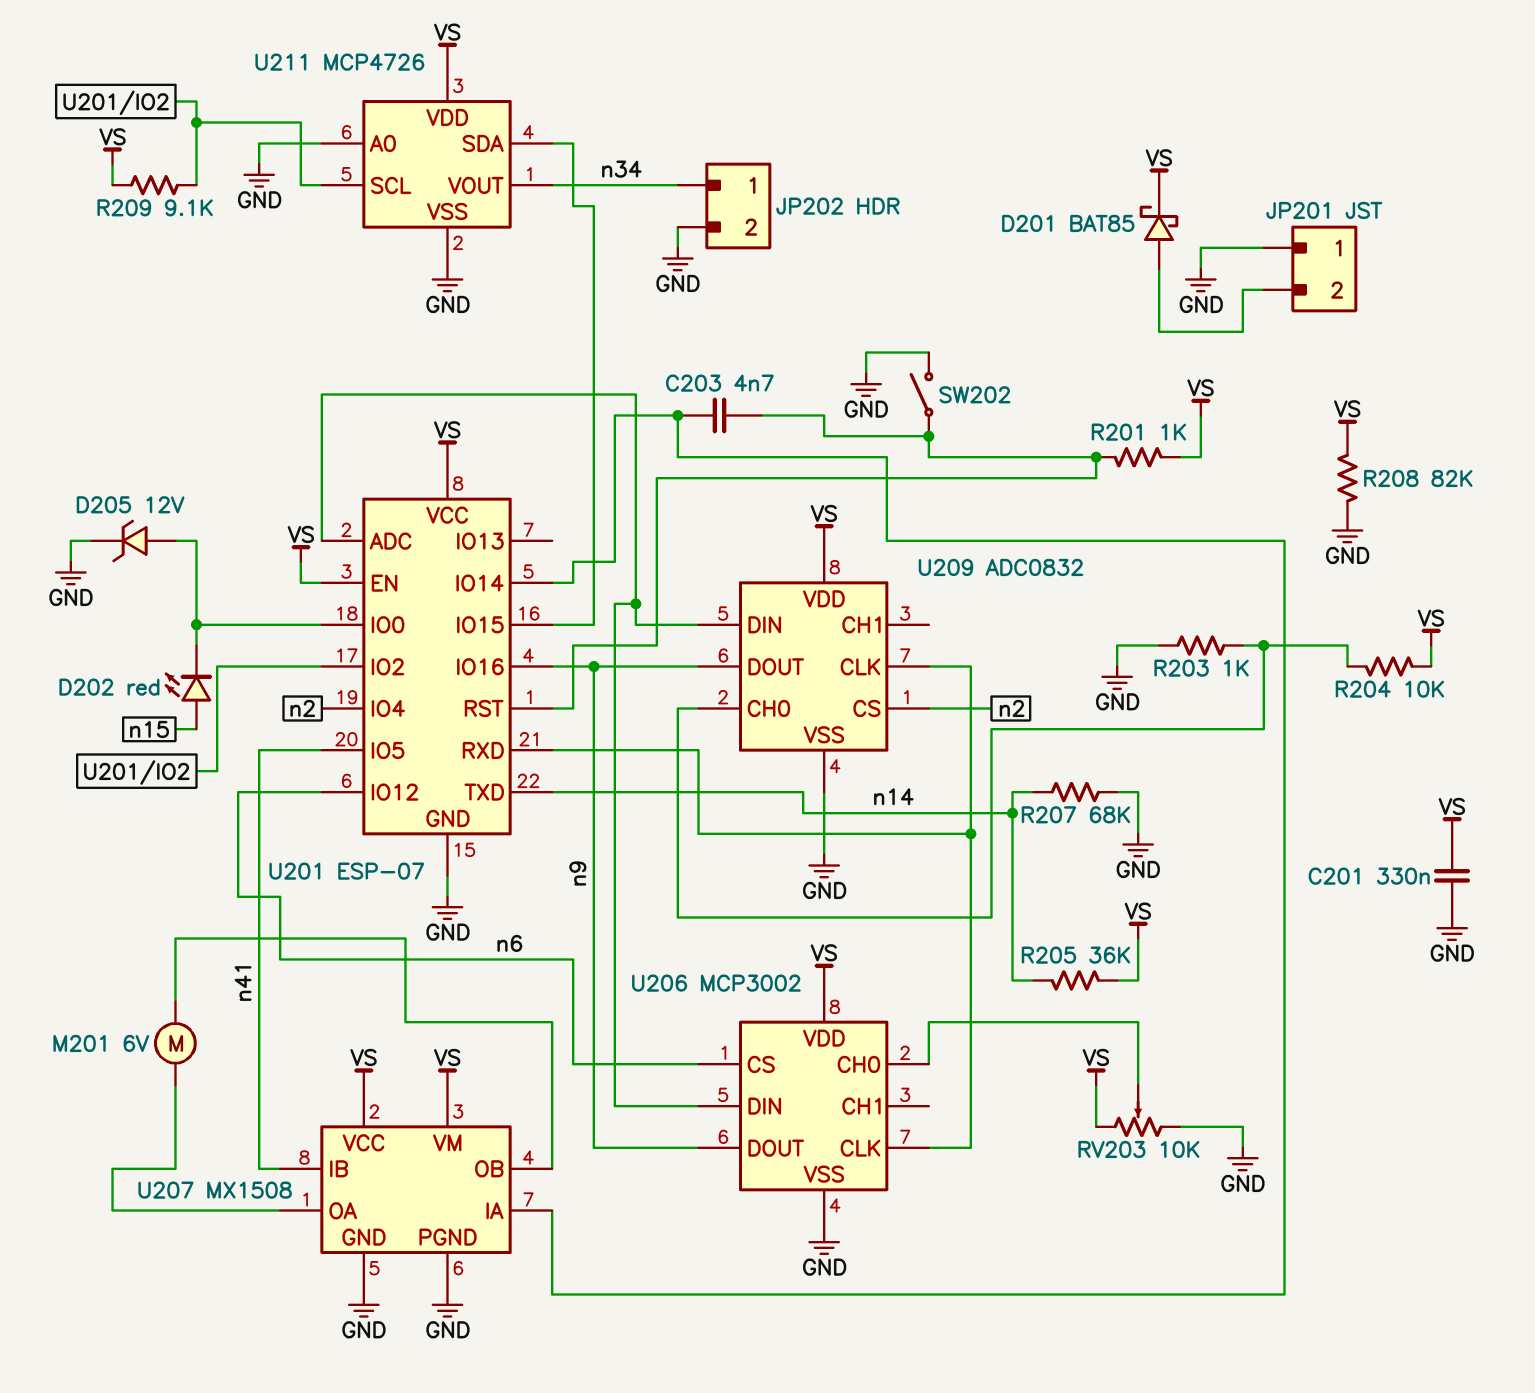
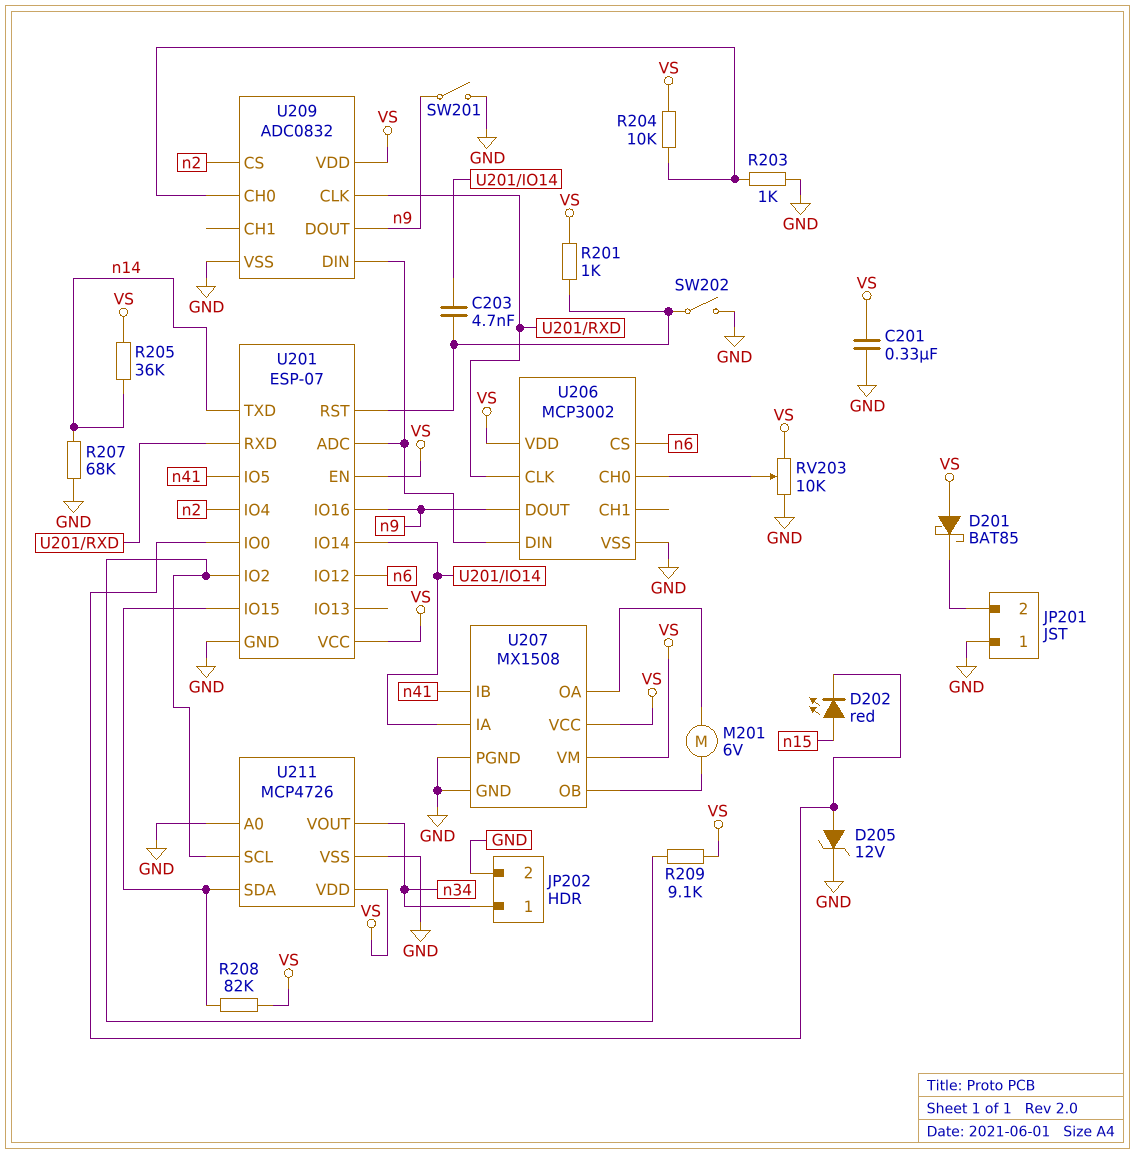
D201: schottky BAT85 (A JP201/2, K VS) -> schottky BAT85 (A VS, K JP201/2)
R208: 82k (GND, VS) -> 82k (U201/IO15, VS)
SW201: none -> switch (GND, n9)

